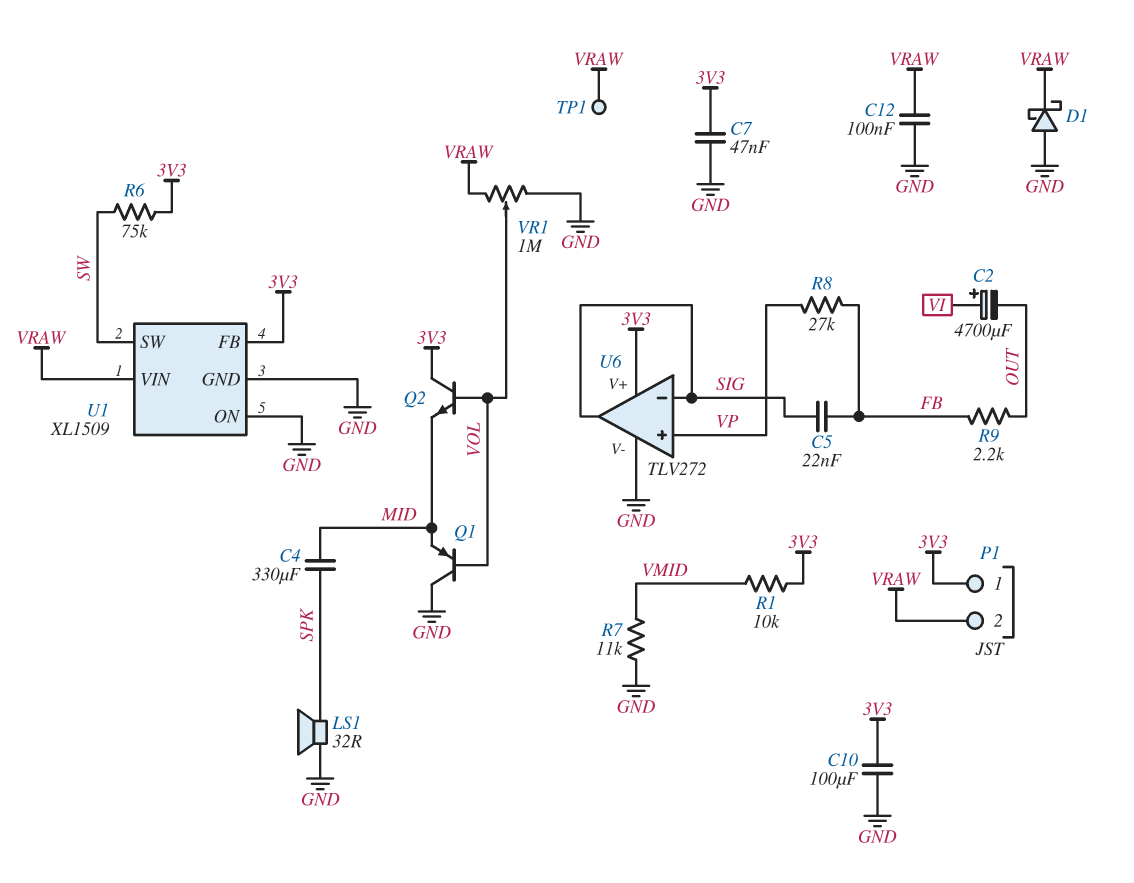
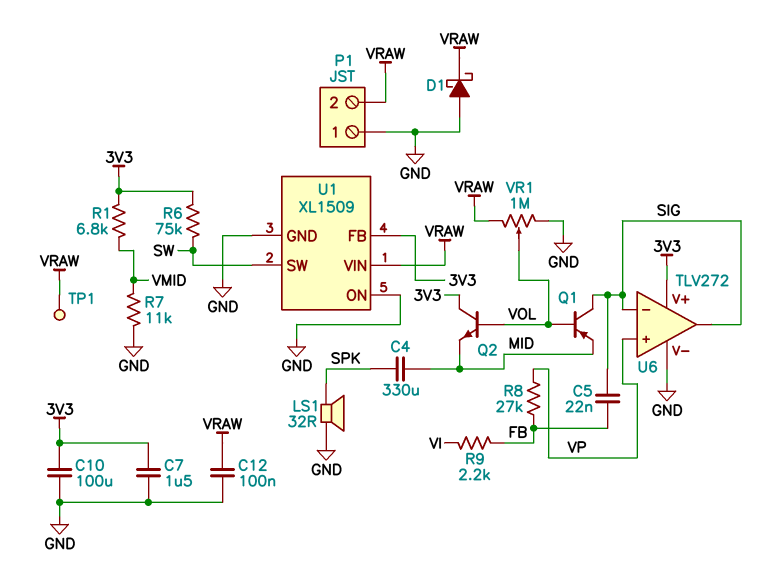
C2: 4700uF (plus VI, minus OUT) -> none
C7: 47nF (3V3, GND) -> 1.5uF (3V3, GND)
P1 pin 1: 3V3 -> GND
Q1: PNP (B VOL, C GND, E MID) -> PNP (B VOL, C SIG, E MID)
R1: 10k (3V3, VMID) -> 6.8k (3V3, VMID)
R9: 2.2k (FB, OUT) -> 2.2k (FB, VI)

